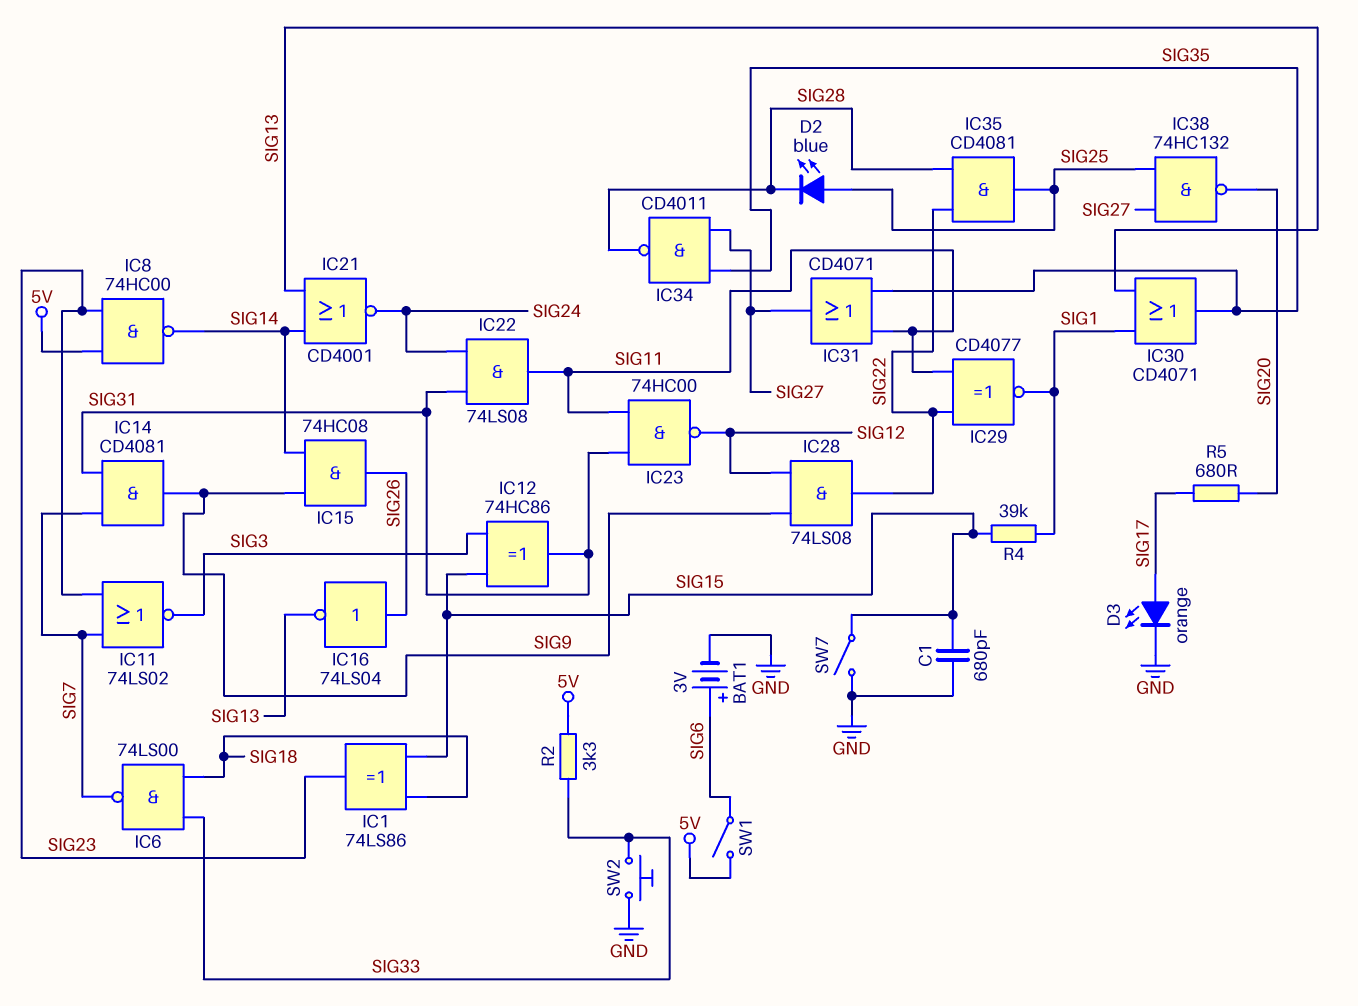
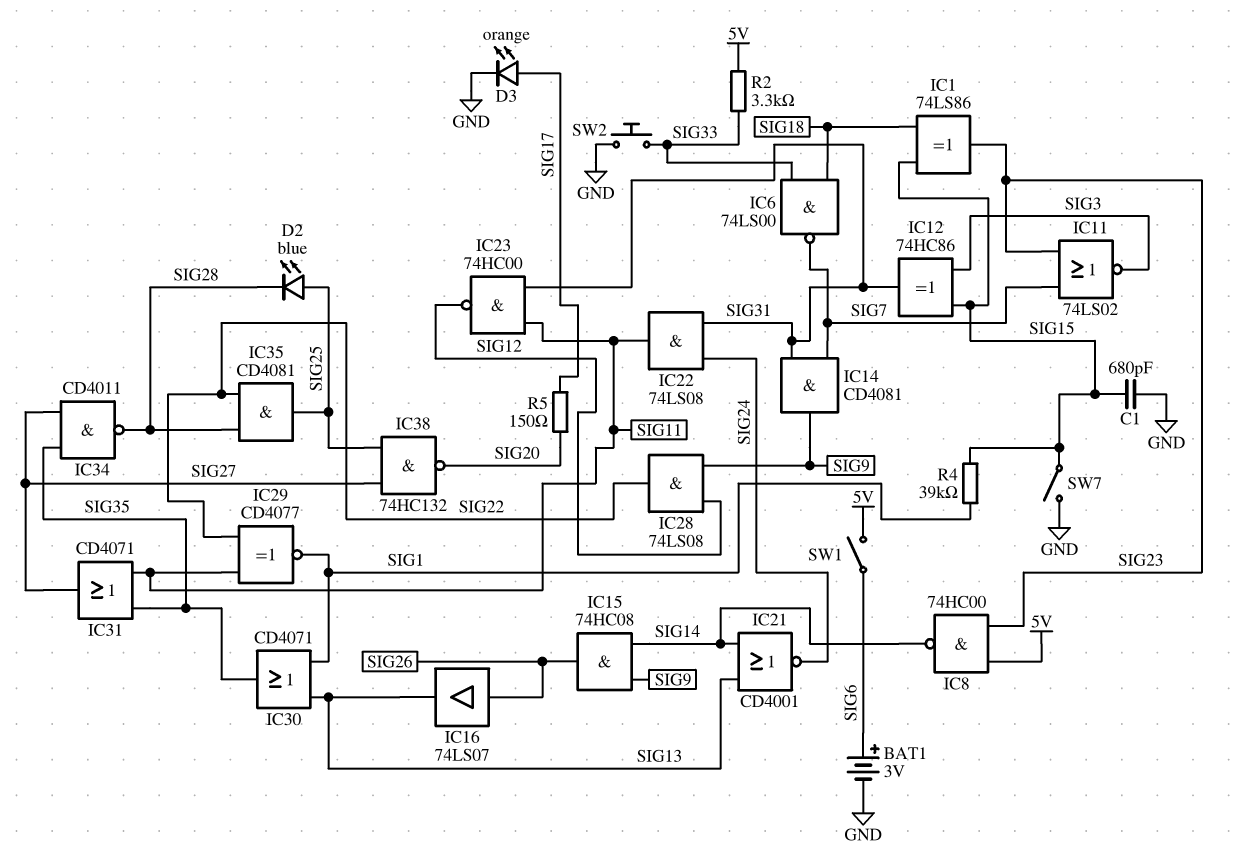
IC16: NOT 74LS04 (in SIG26, out SIG13) -> buffer 74LS07 (in SIG26, out SIG13)
R5: 680 (SIG17, SIG20) -> 150 (SIG17, SIG20)

